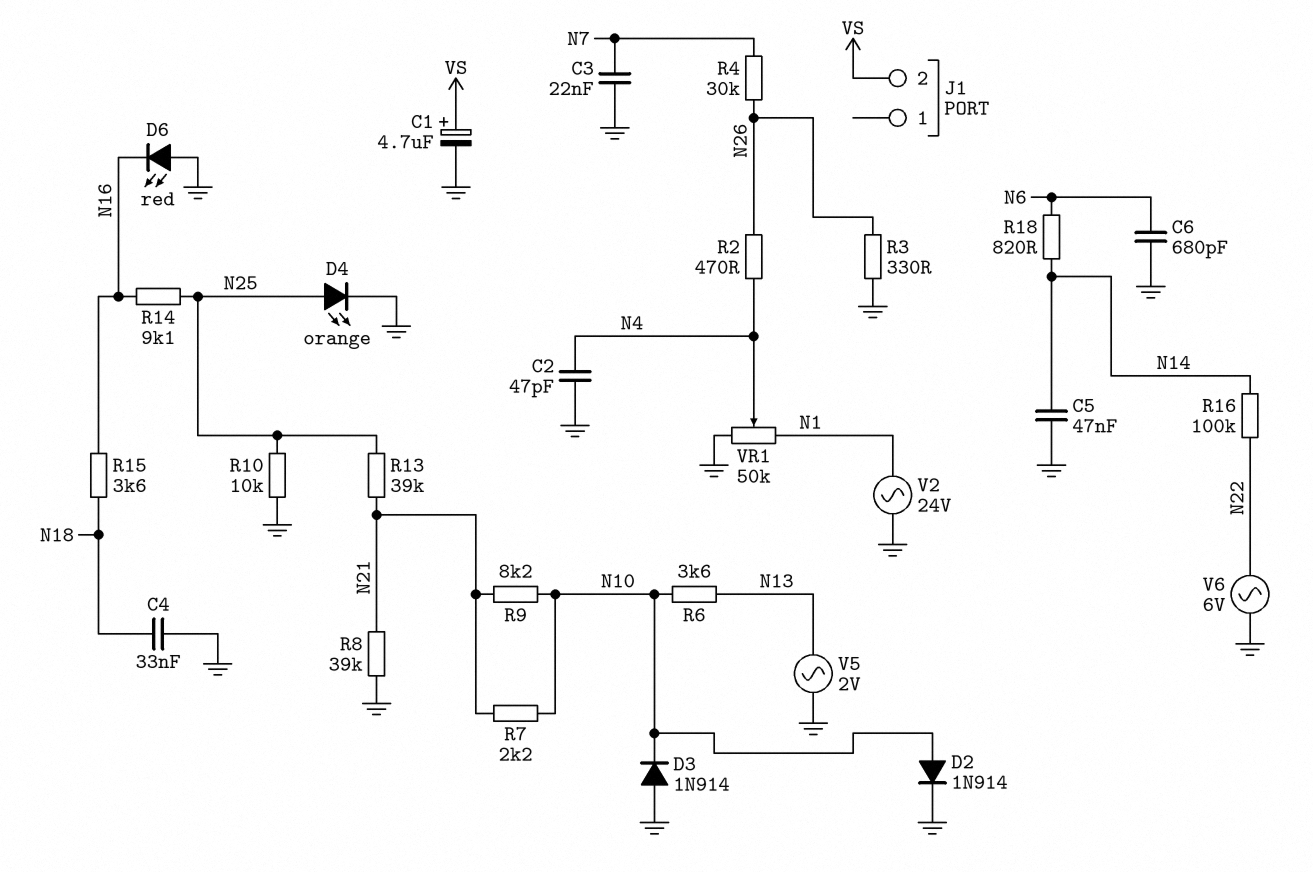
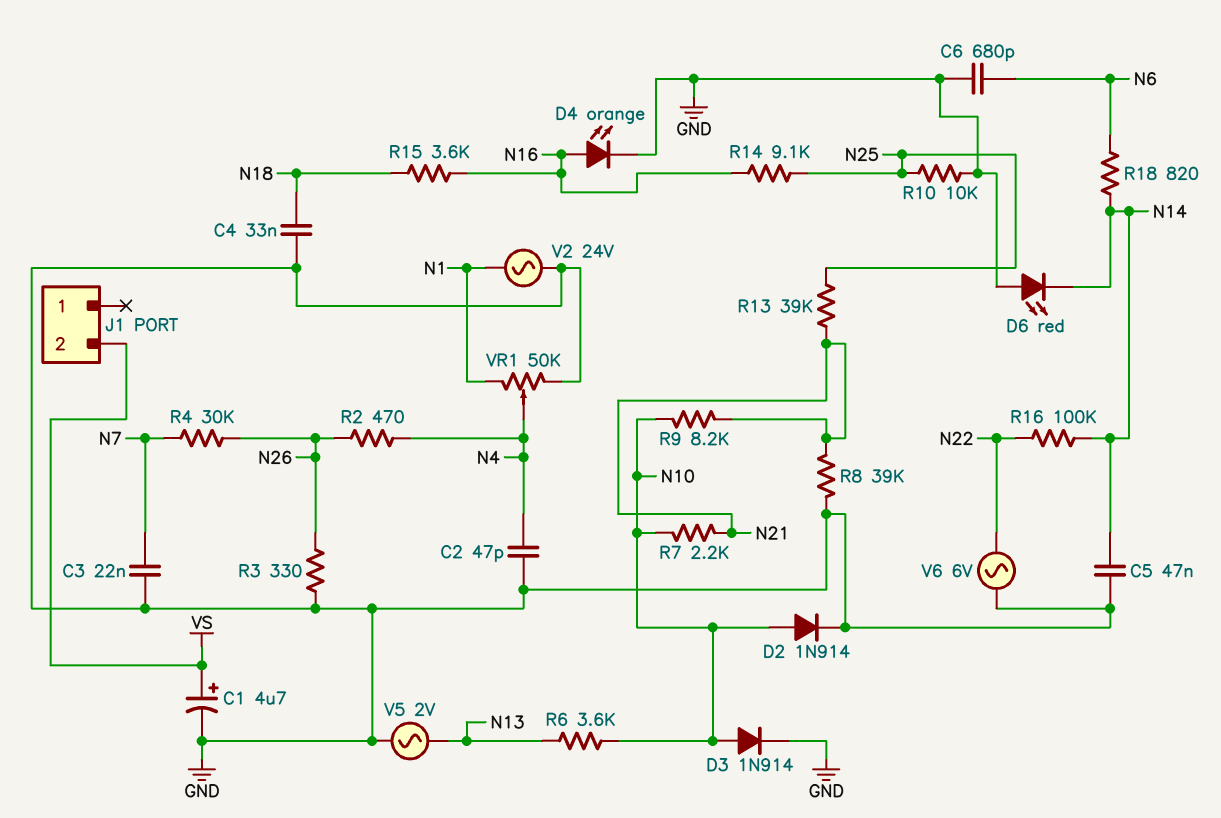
D3: diode 1N914 (A GND, K N10) -> diode 1N914 (A N10, K GND)
D4: LED orange (A N25, K GND) -> LED orange (A N16, K GND)
D6: LED red (A GND, K N16) -> LED red (A GND, K N14)

